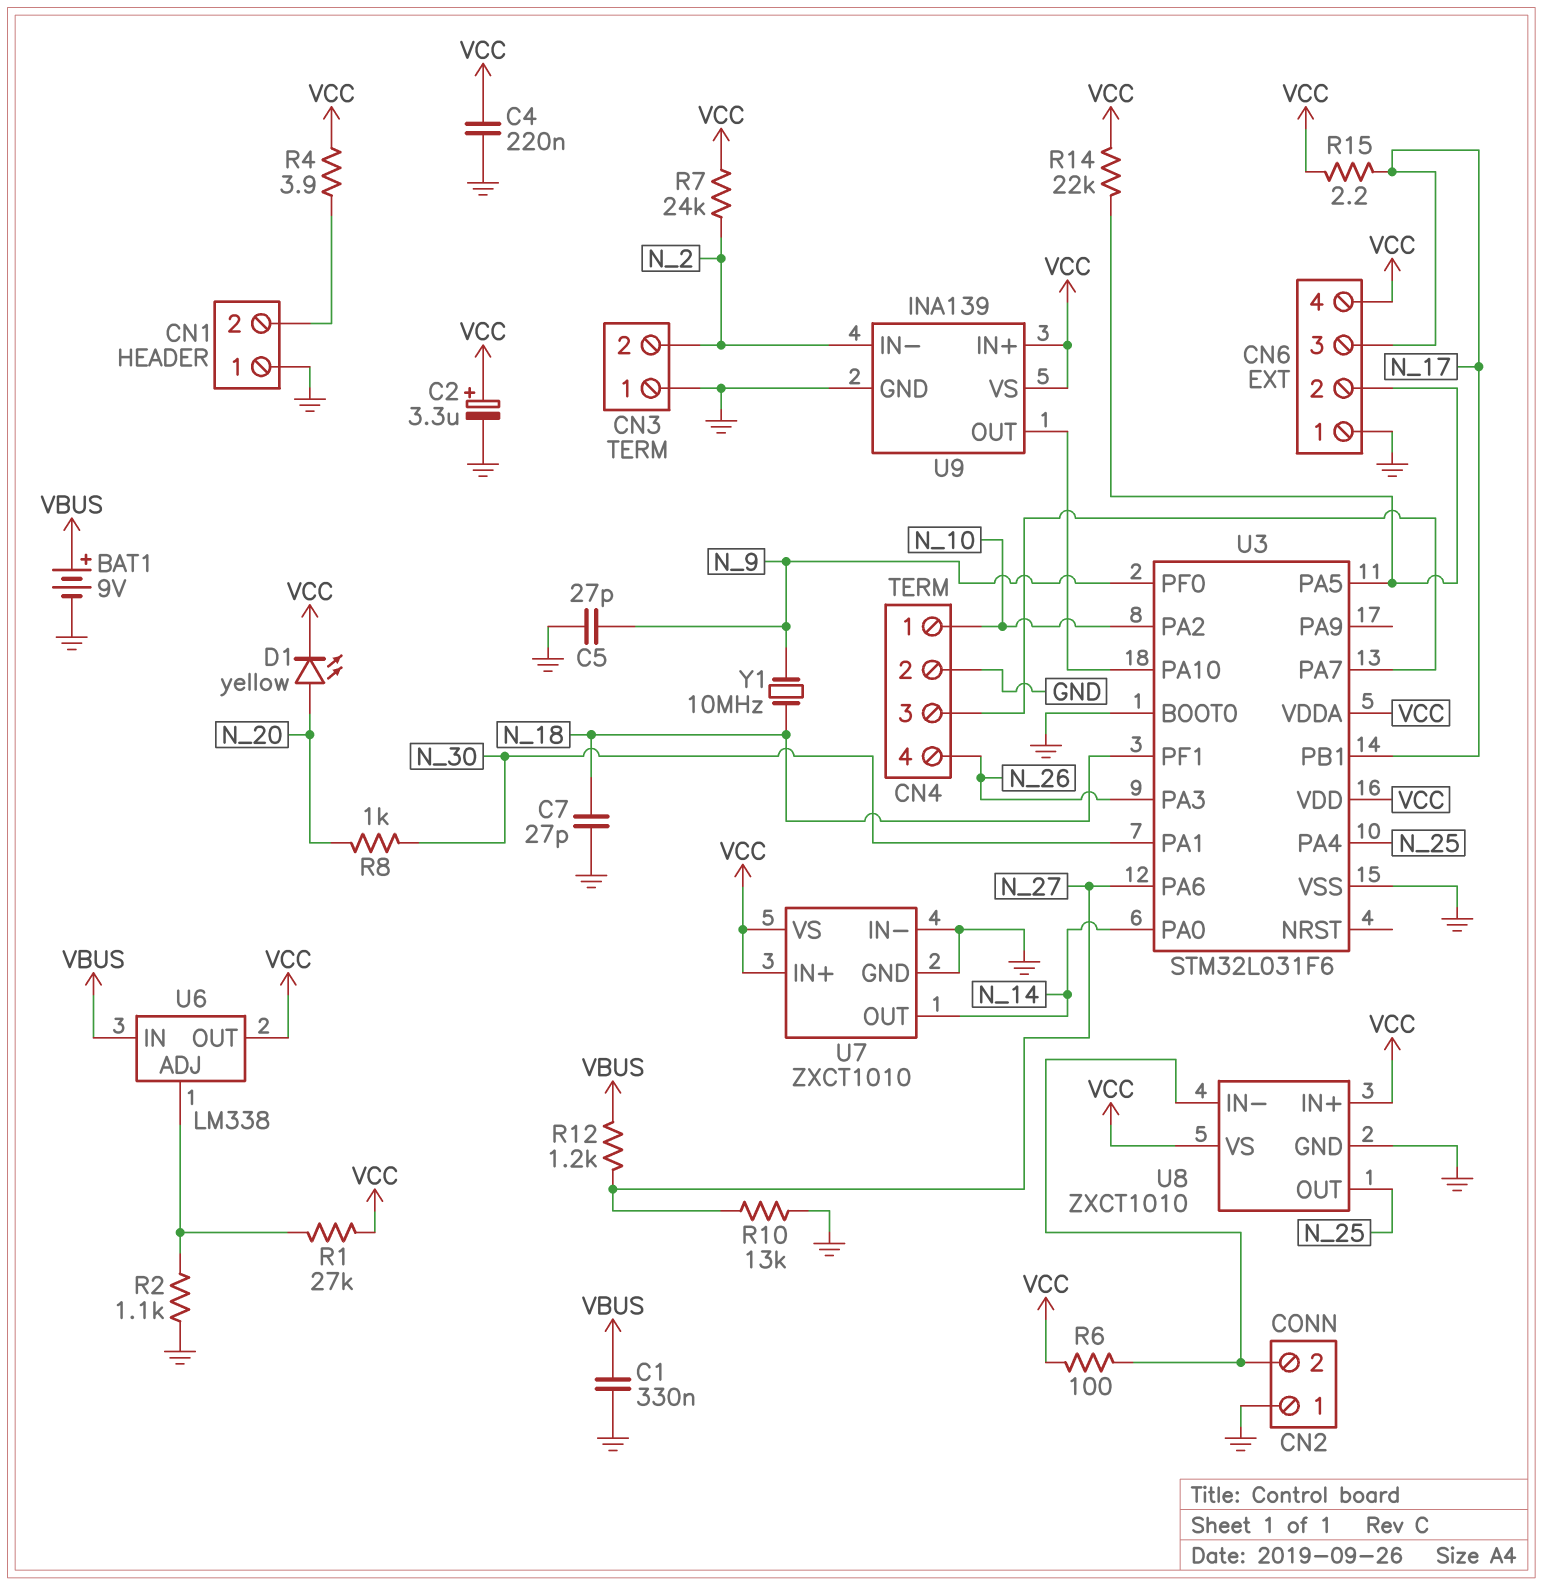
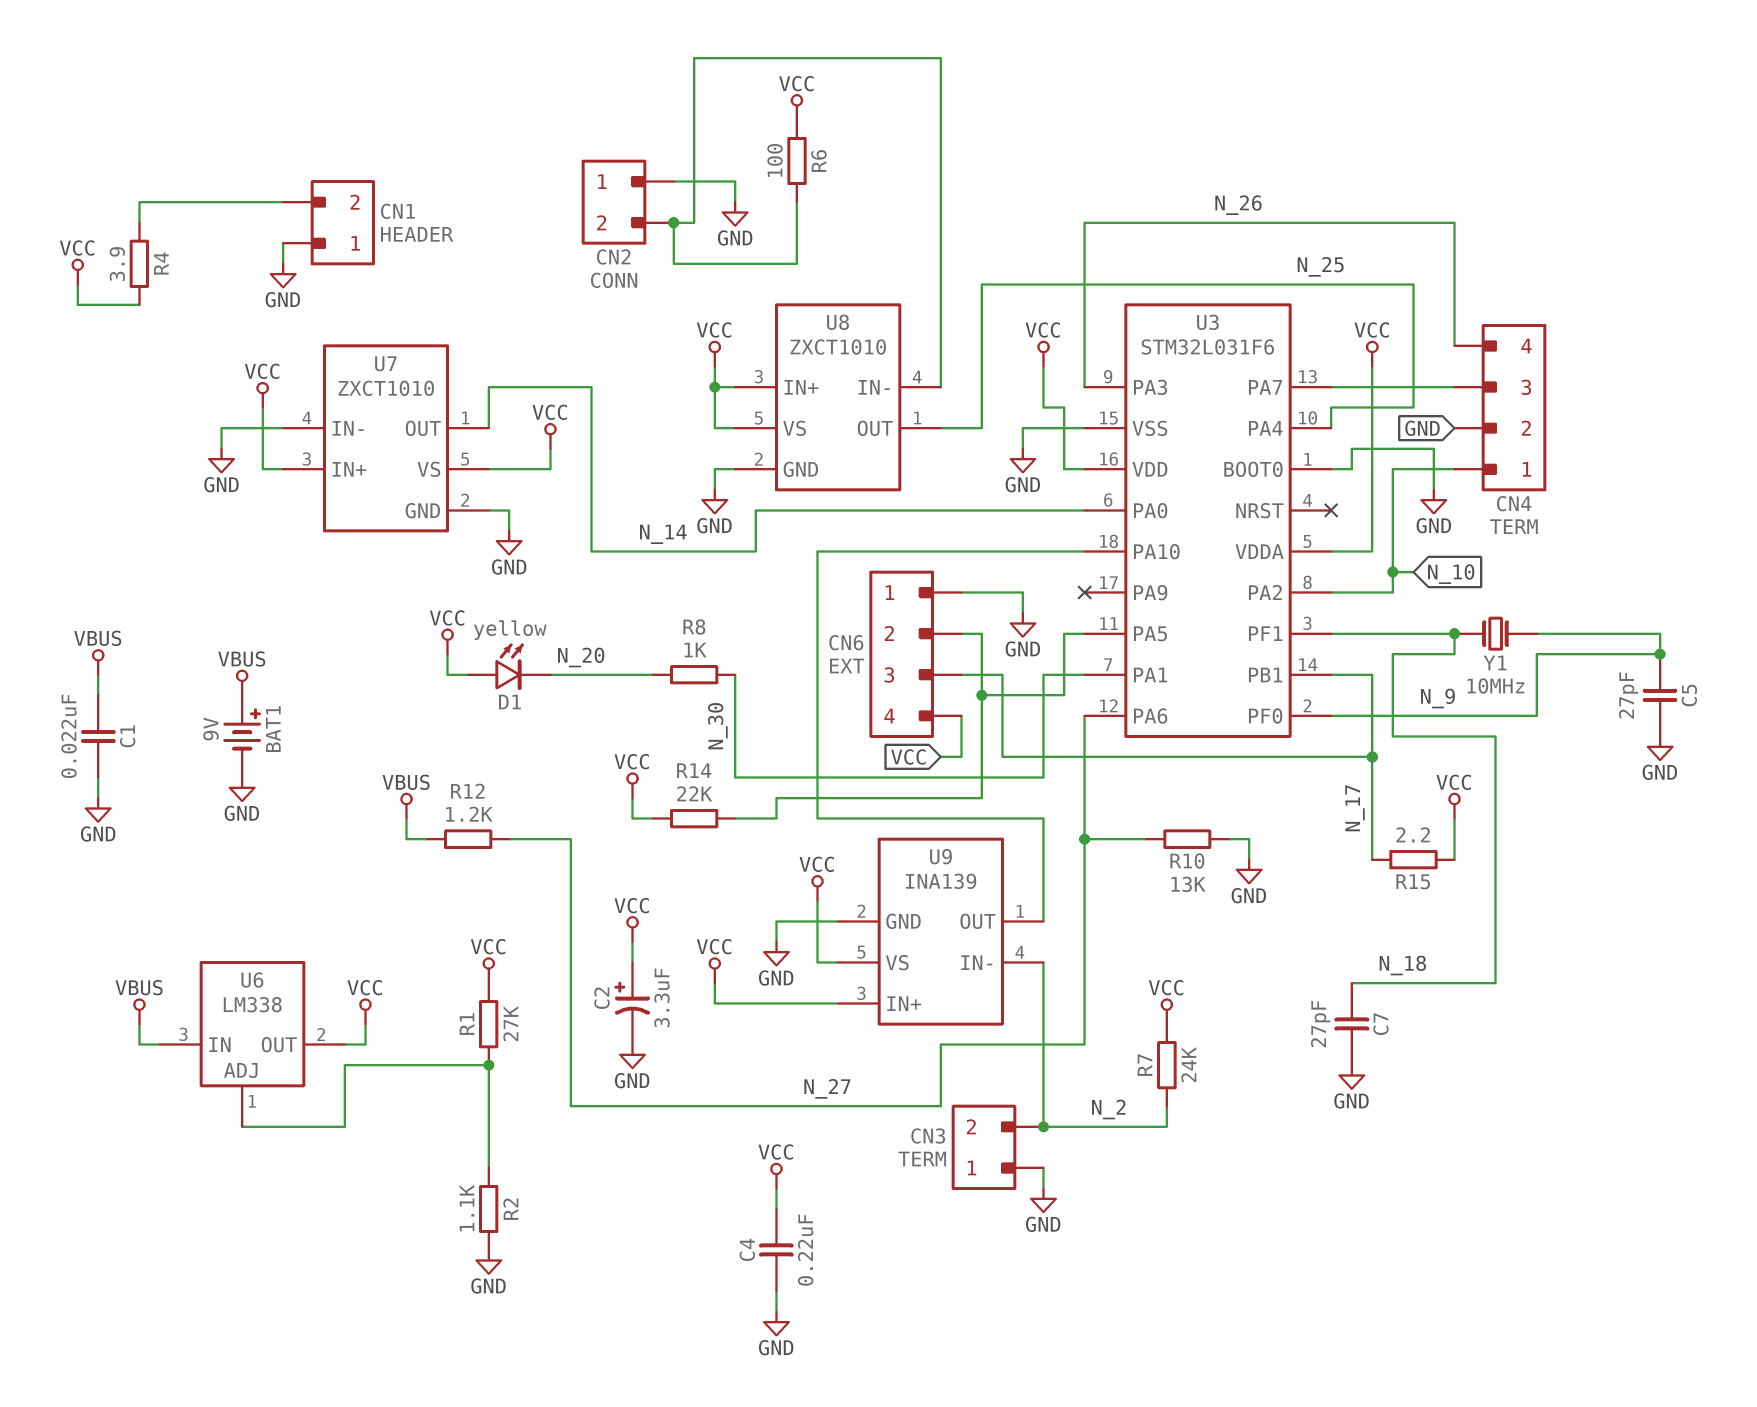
C1: 330nF (GND, VBUS) -> 22nF (GND, VBUS)
D1: LED yellow (A N_20, K VCC) -> LED yellow (A VCC, K N_20)

